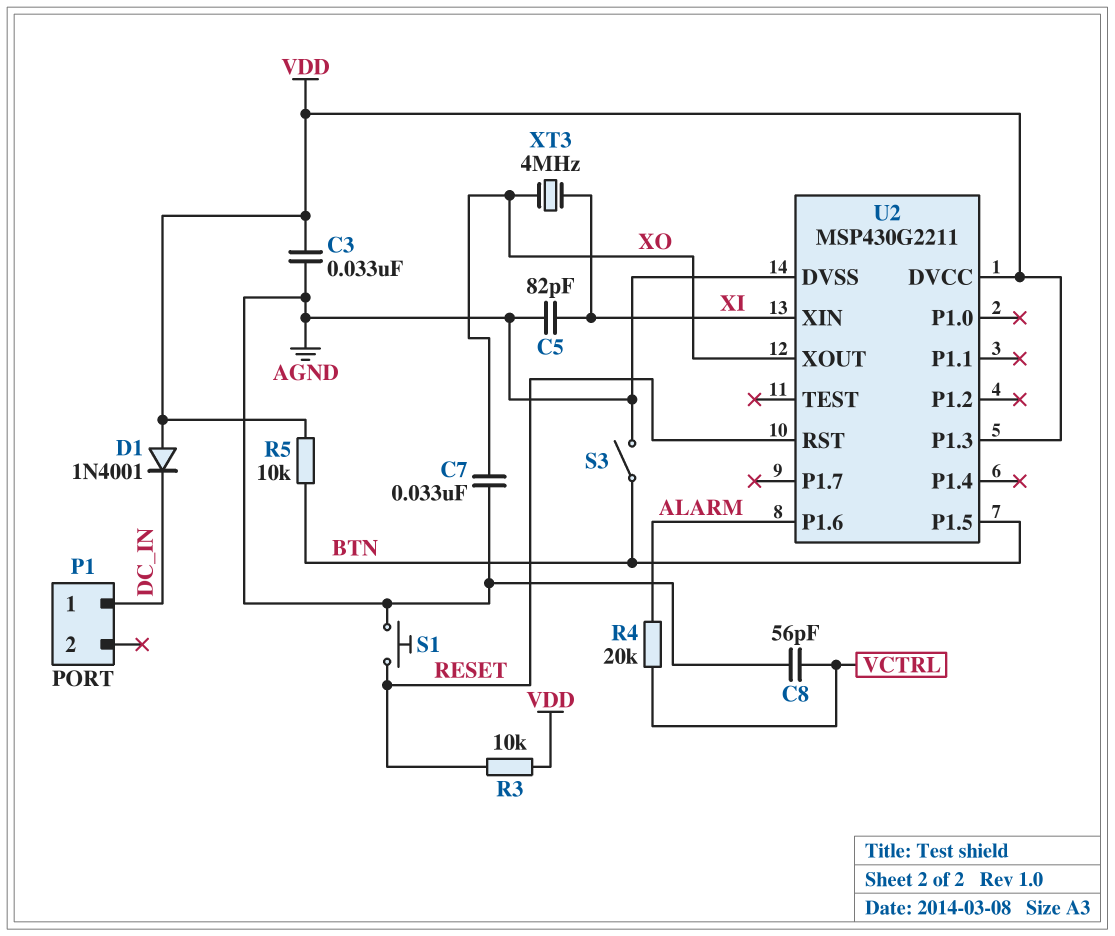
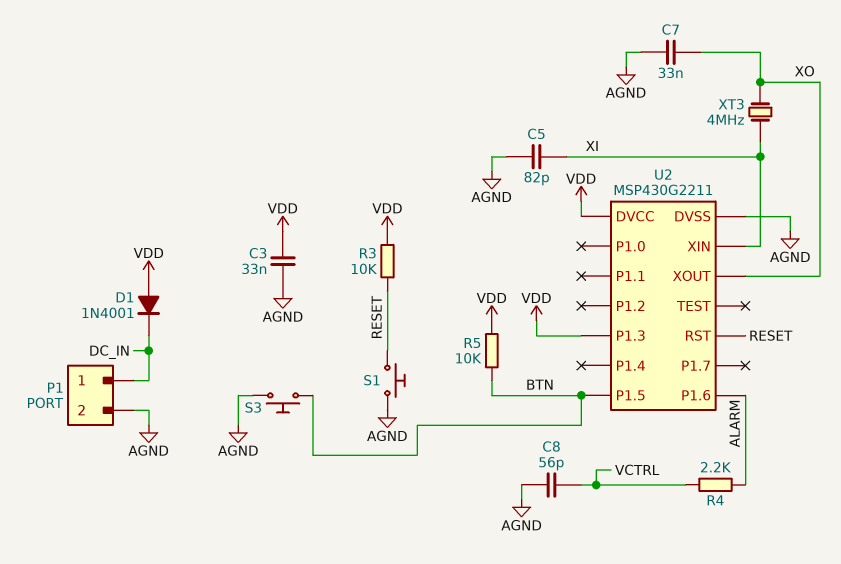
P1 pin 2: none -> AGND
R4: 20k (ALARM, VCTRL) -> 2.2k (ALARM, VCTRL)
S3: switch (AGND, BTN) -> button (AGND, BTN)

